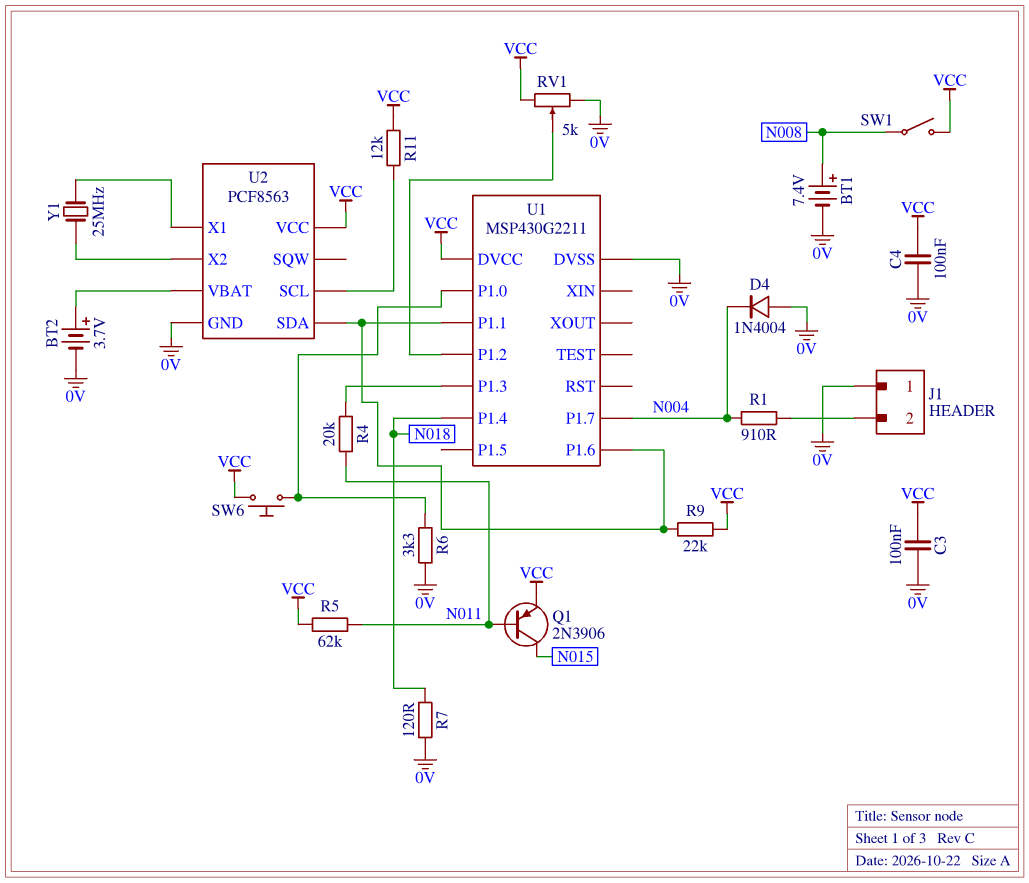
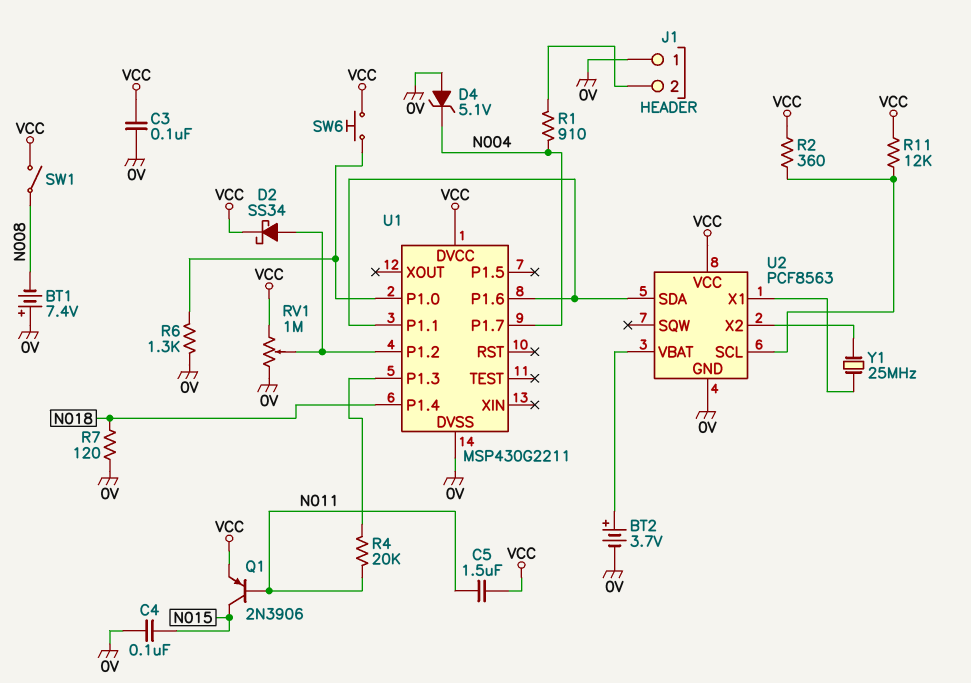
BT1: 7.4V (plus N008, minus 0V) -> 7.4V (plus 0V, minus N008)
C4: 100nF (0V, VCC) -> 100nF (0V, N015)
C5: none -> 1.5uF (N011, VCC)
D2: none -> schottky SS34 (A U1/P1.2, K VCC)
D4: diode 1N4004 (A 0V, K N004) -> zener 5.1V (A 0V, K N004)
R2: none -> 360 (U2/SCL, VCC)
R5: 62k (N011, VCC) -> none
R6: 3.3k (0V, U1/P1.0) -> 1.3k (0V, U1/P1.0)
R9: 22k (U1/P1.1, VCC) -> none
RV1: 5k (0V, VCC, wiper U1/P1.2) -> 1M (0V, VCC, wiper U1/P1.2)

